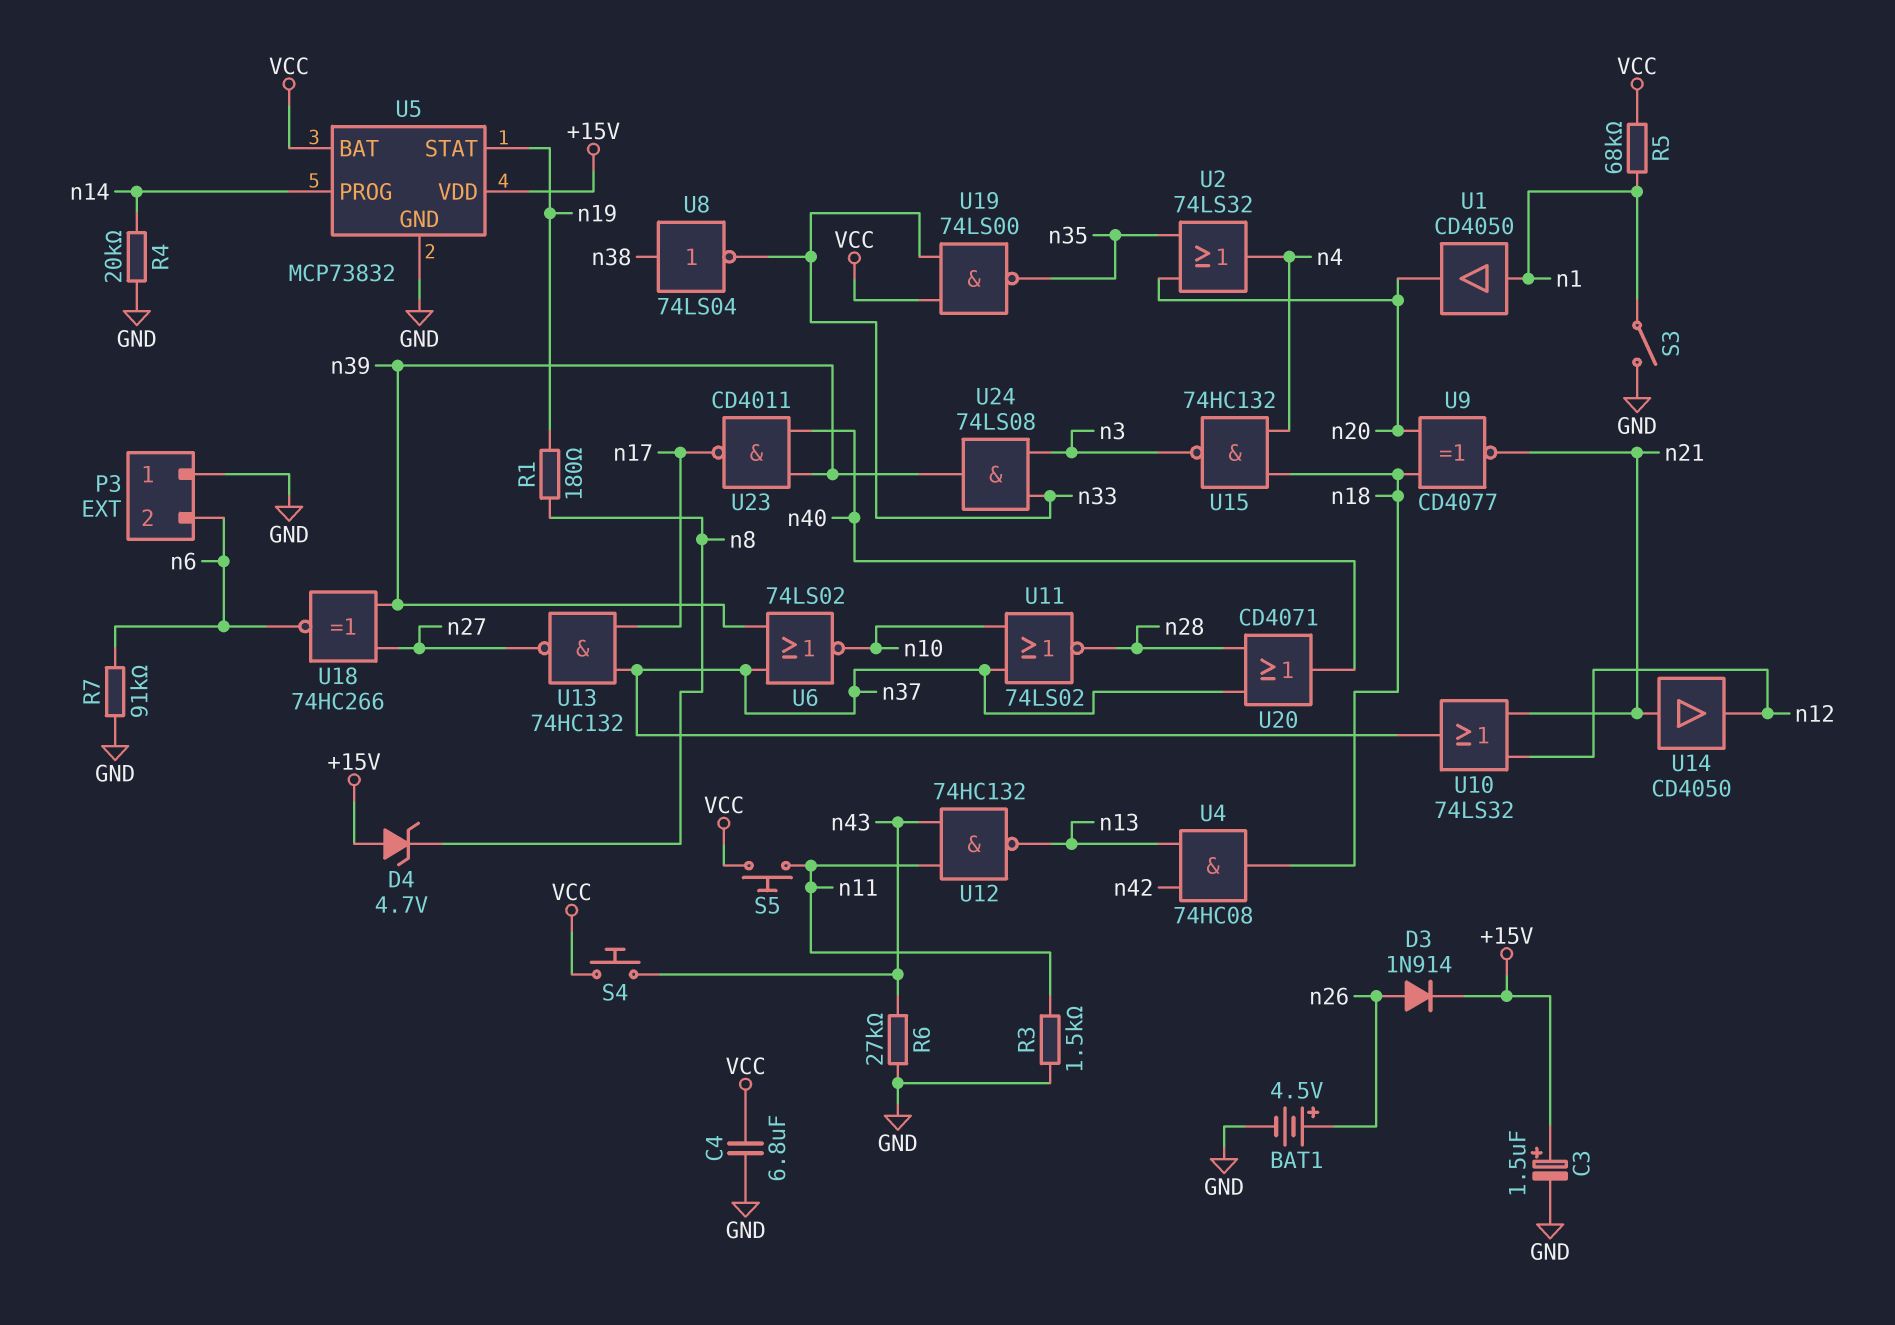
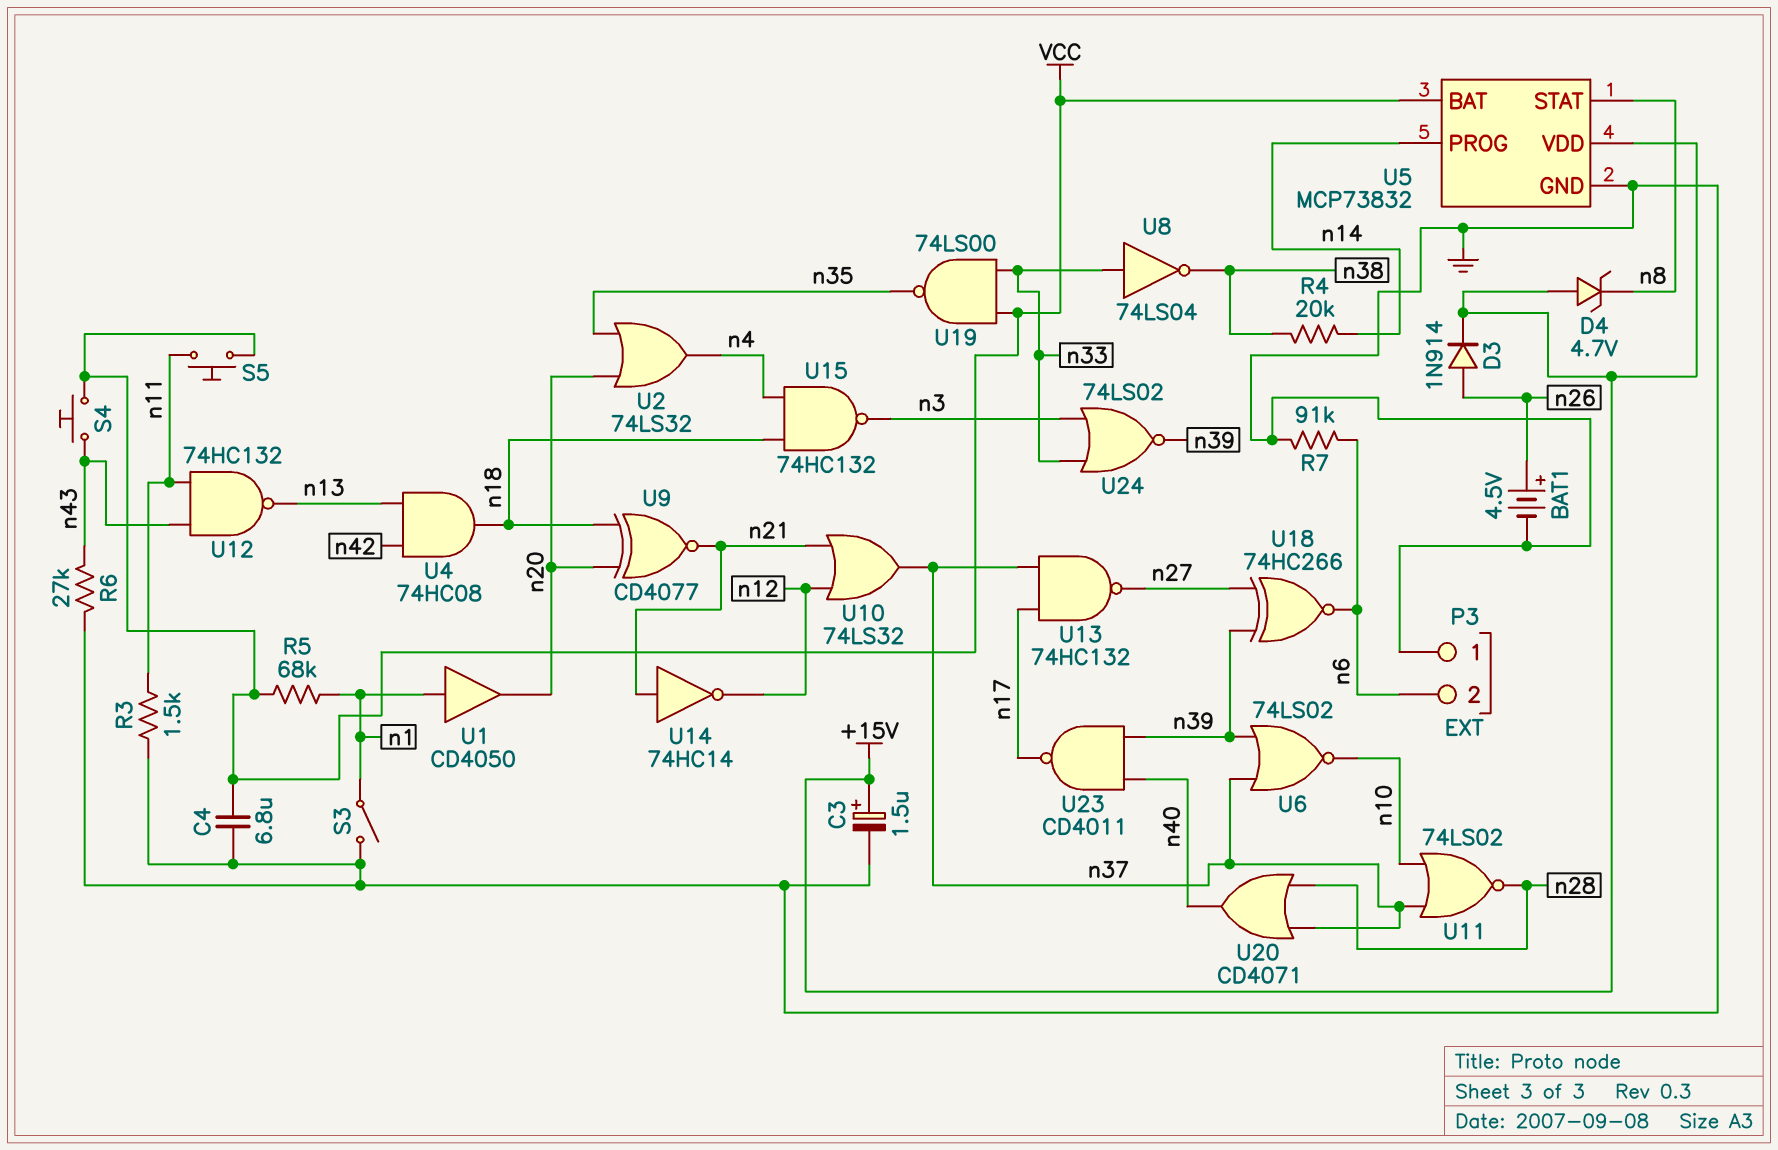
R1: 180 (n8, n19) -> none
R4: 20k (GND, n14) -> 20k (n14, n38)
U5 pin STAT: n19 -> n8
U8: NOT 74LS04 (in n38, out n33) -> NOT 74LS04 (in n33, out n38)
U14: buffer CD4050 (in n21, out n12) -> NOT 74HC14 (in n21, out n12)
U24: AND 74LS08 (in n3, in n33, out n39) -> NOR 74LS02 (in n3, in n33, out n39)

